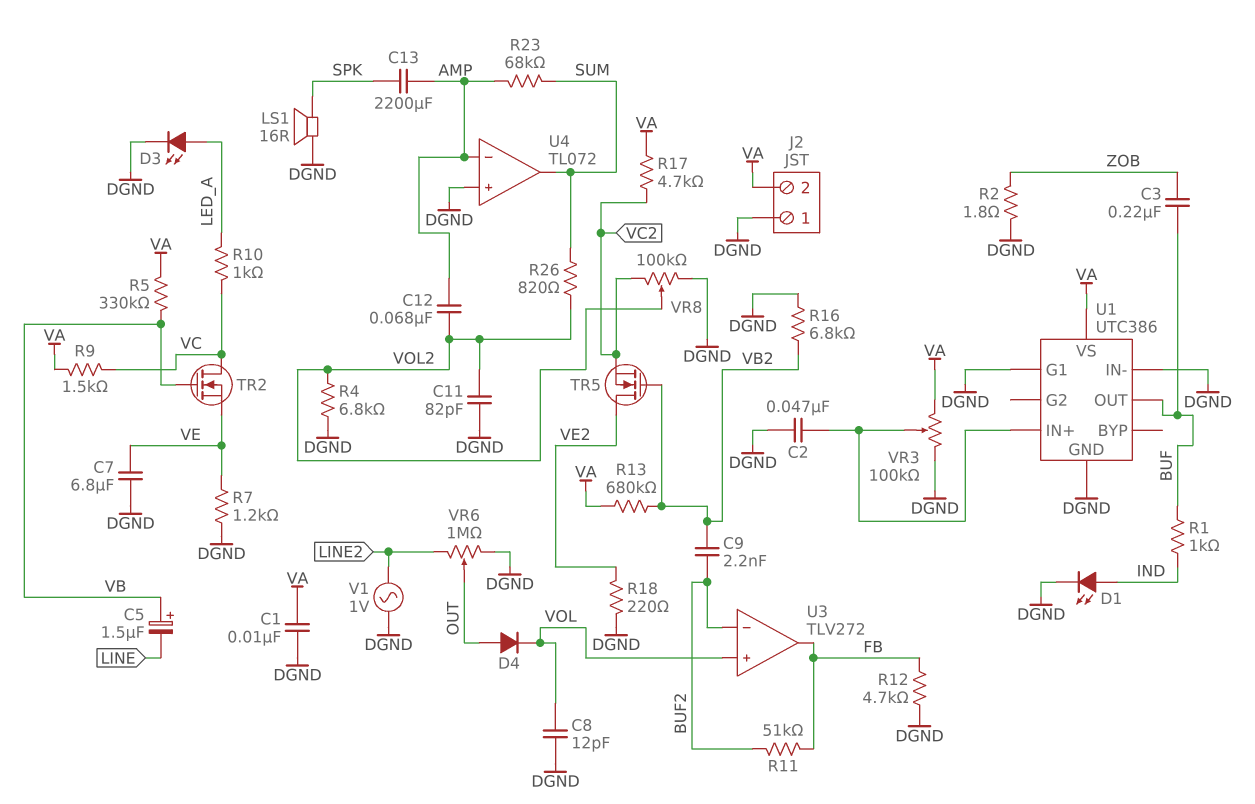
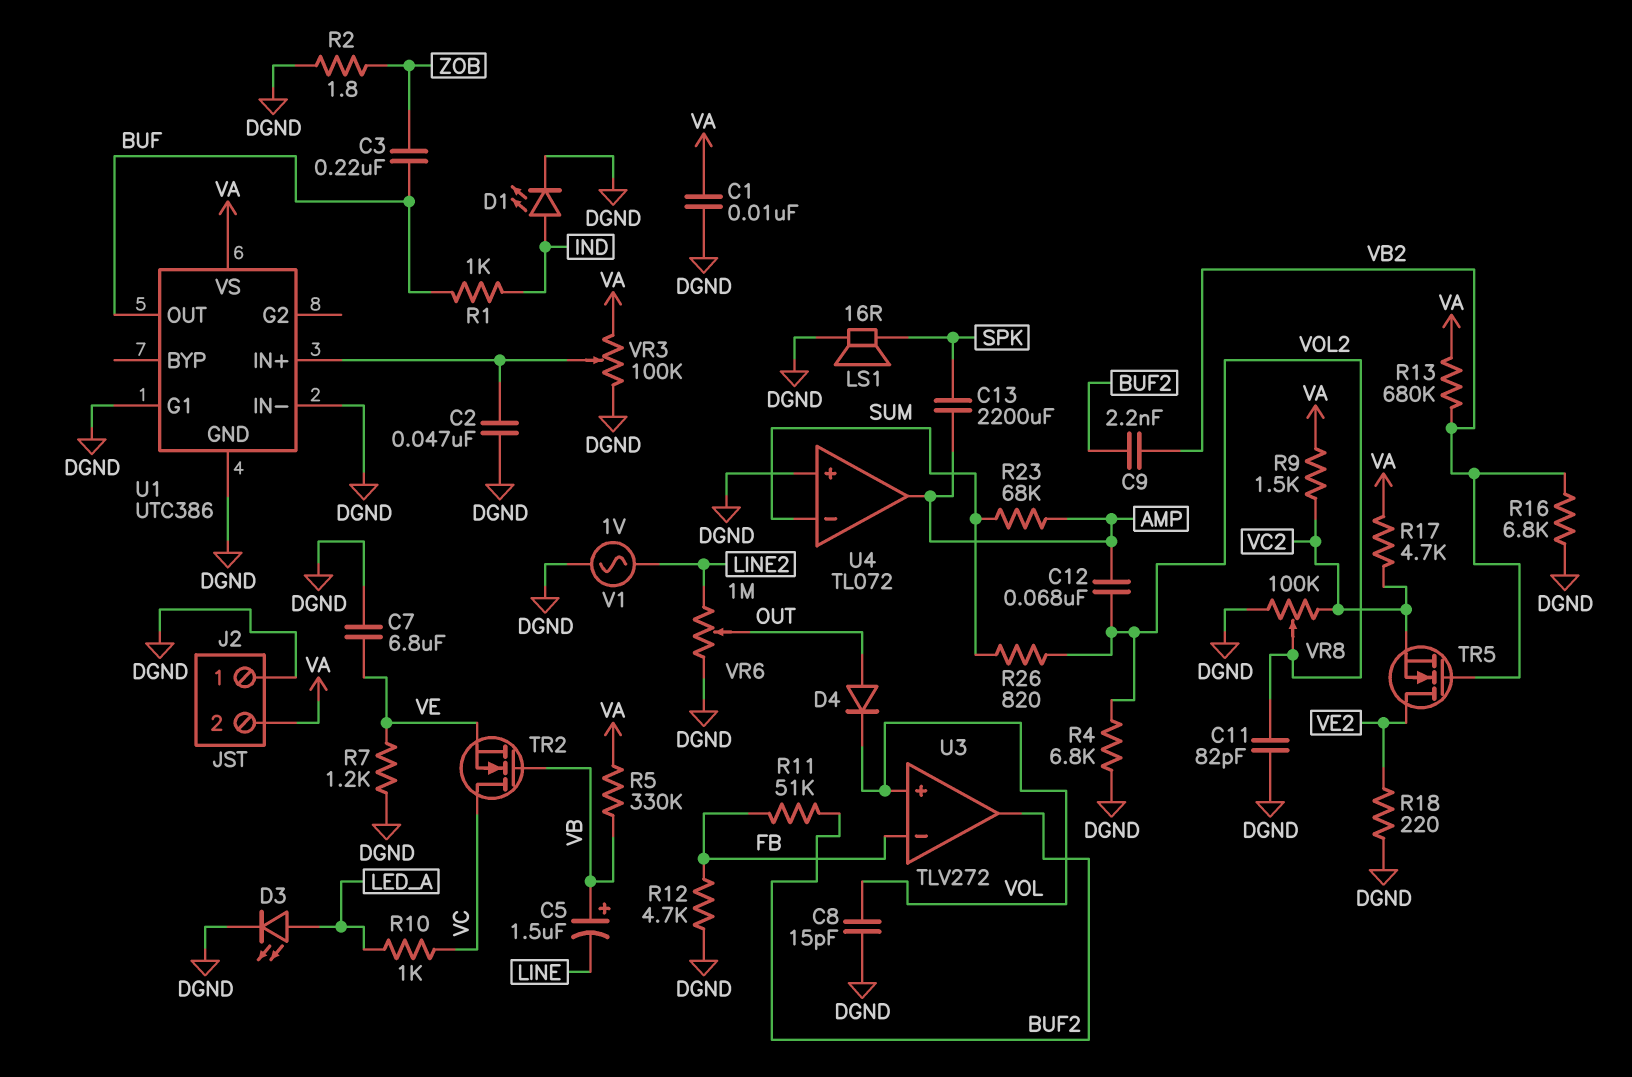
C8: 12pF (DGND, VOL) -> 15pF (DGND, VOL)
R9: 1.5k (VA, VC) -> 1.5k (VA, VC2)
U3 pin in-: BUF2 -> FB
U3 pin out: FB -> BUF2
U4 pin in-: AMP -> SUM
U4 pin out: SUM -> AMP

